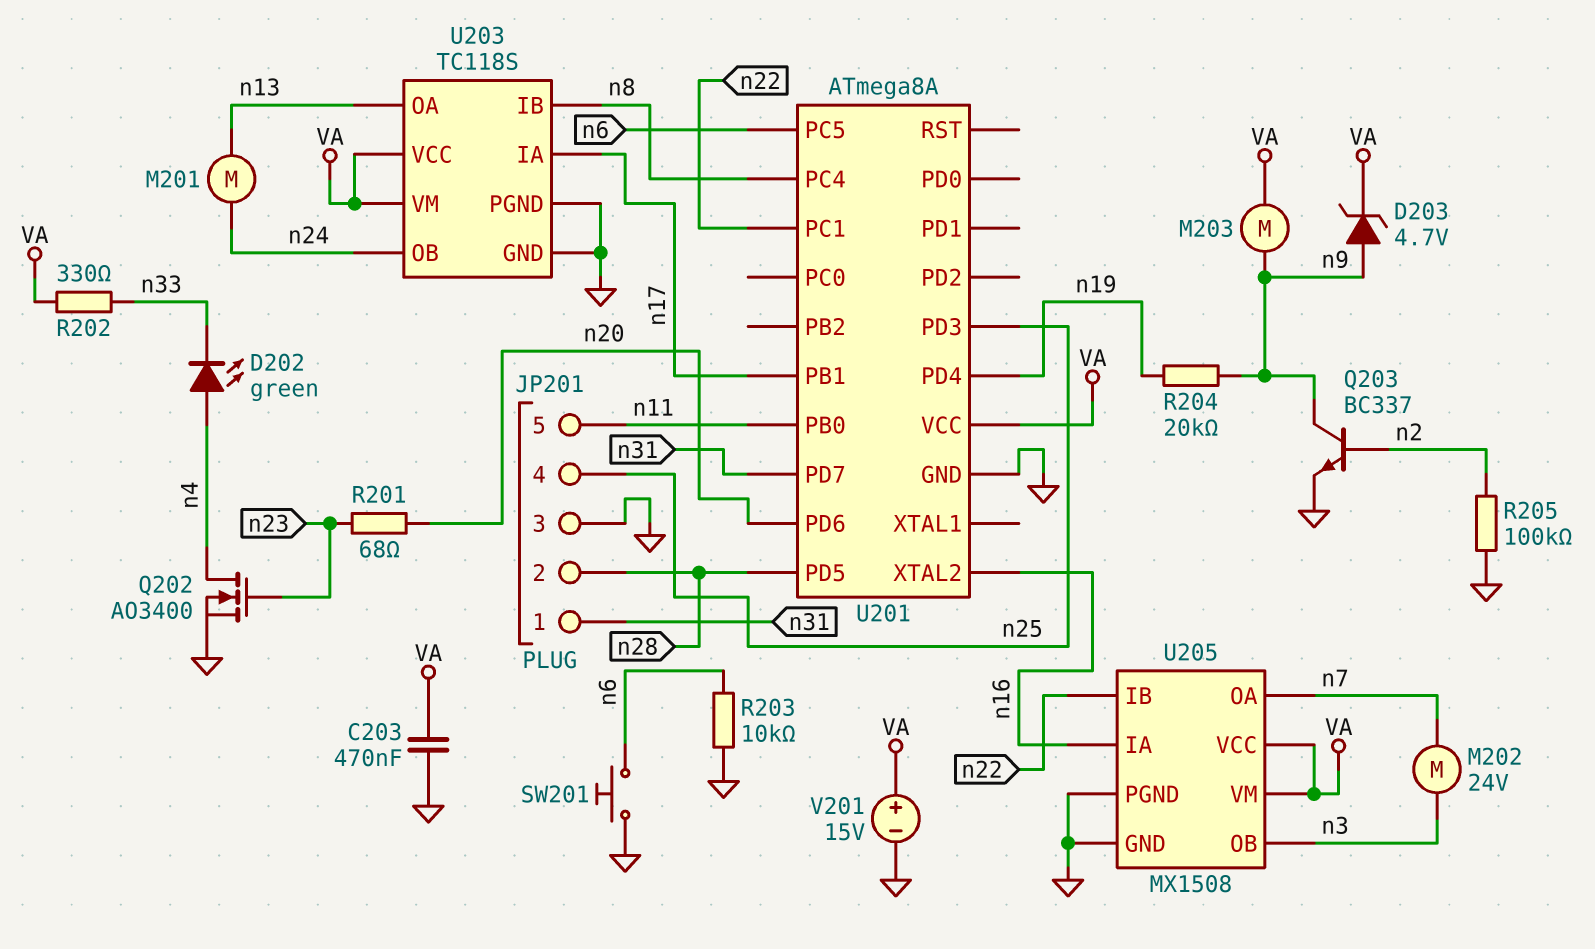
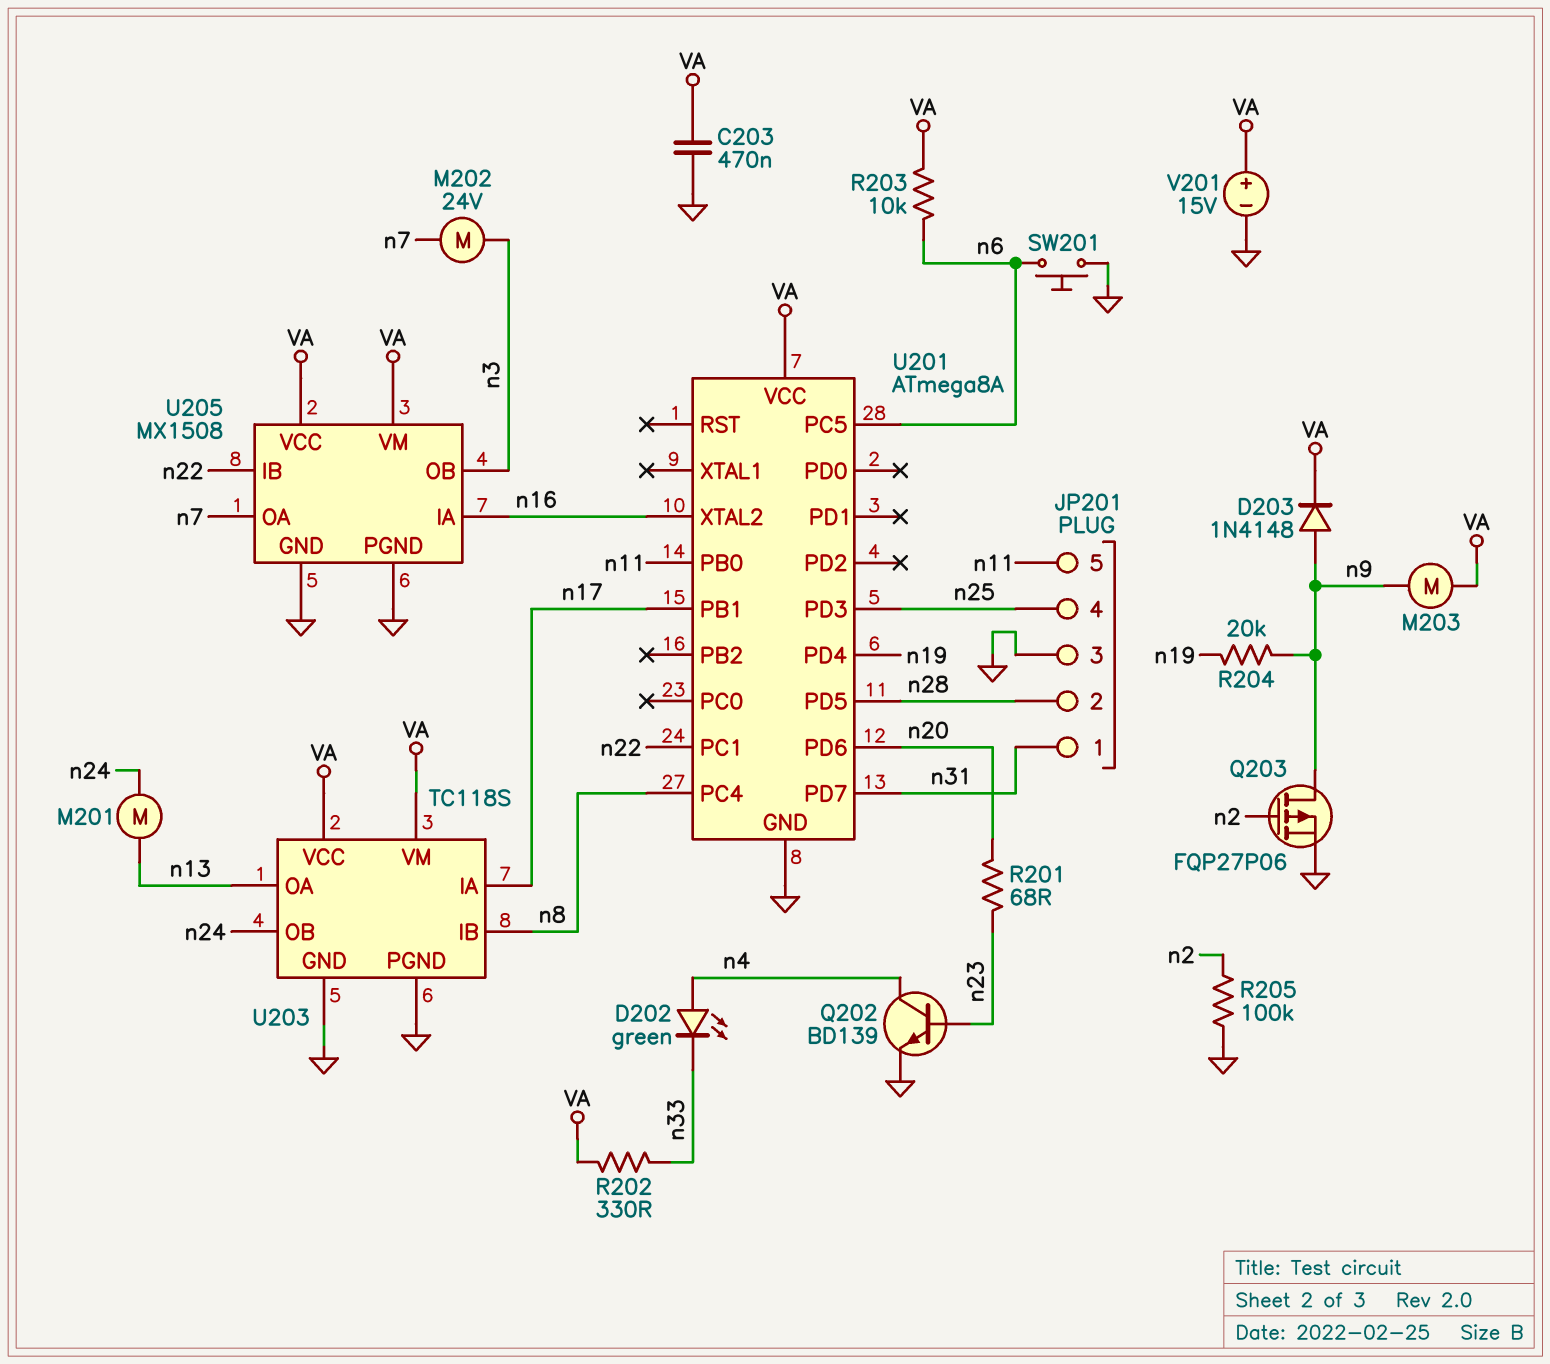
D203: zener 4.7V (A n9, K VA) -> diode 1N4148 (A n9, K VA)
Q202: NMOS AO3400 (G n23, D n4, S GND) -> NPN BD139 (B n23, C n4, E GND)
Q203: NPN BC337 (B n2, C n9, E GND) -> PMOS FQP27P06 (G n2, D n9, S GND)
R203: 10k (GND, n6) -> 10k (VA, n6)

